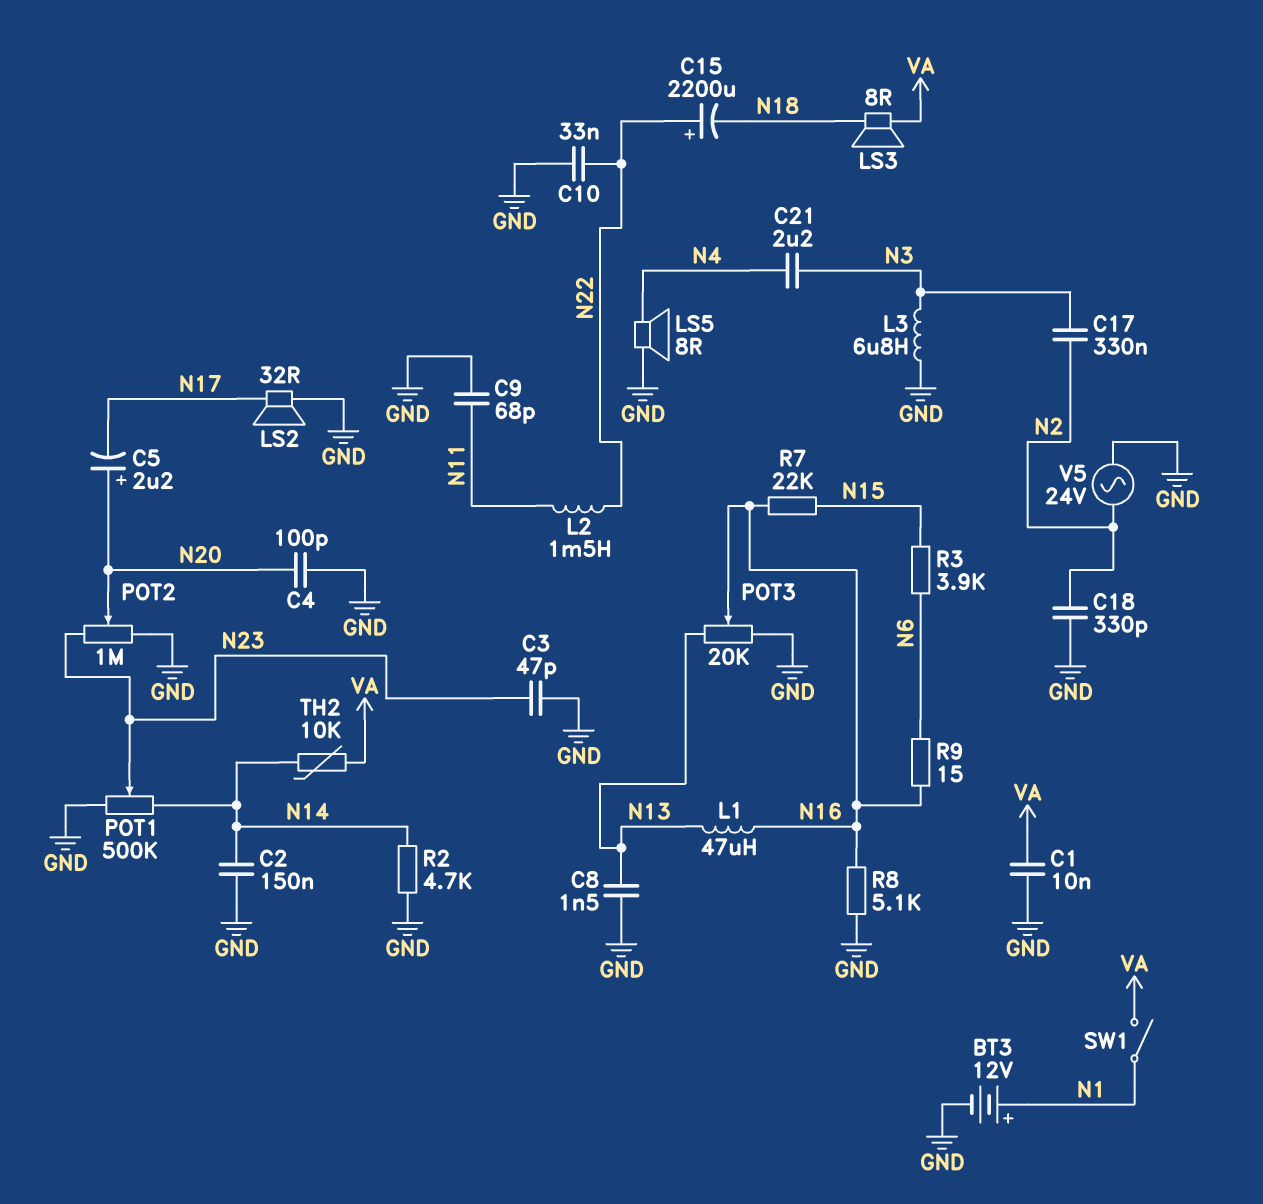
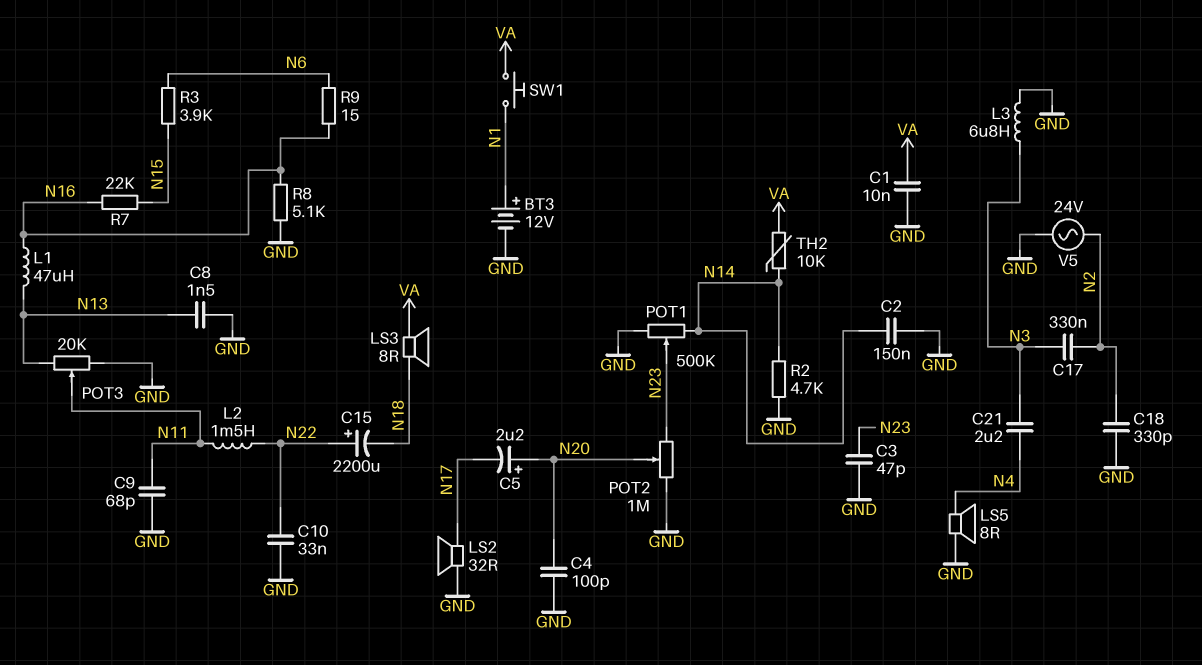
POT3: 20k (GND, N13, wiper N16) -> 20k (GND, N13, wiper N11)
SW1: switch (N1, VA) -> button (N1, VA)

